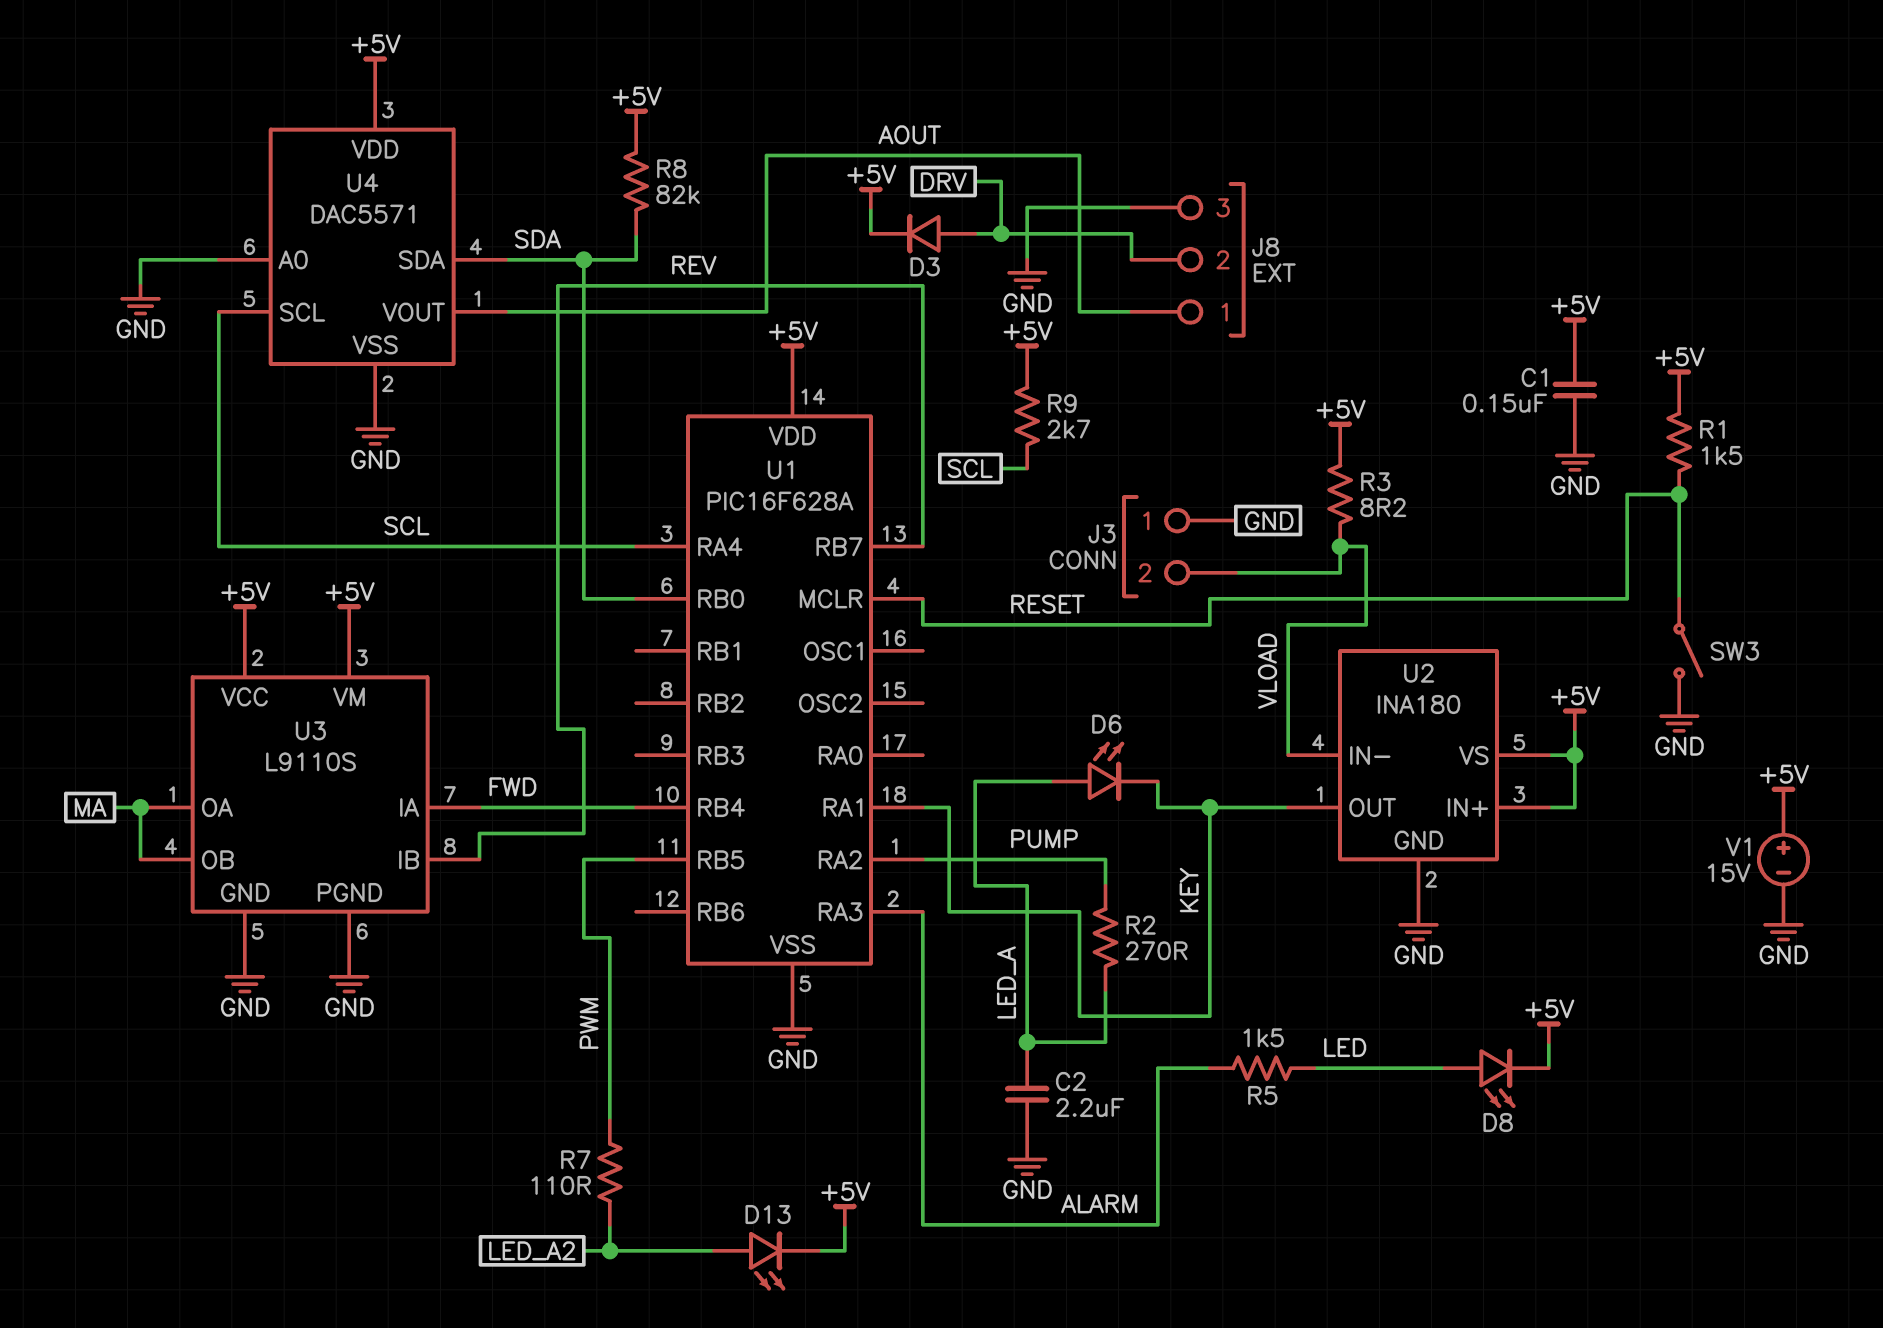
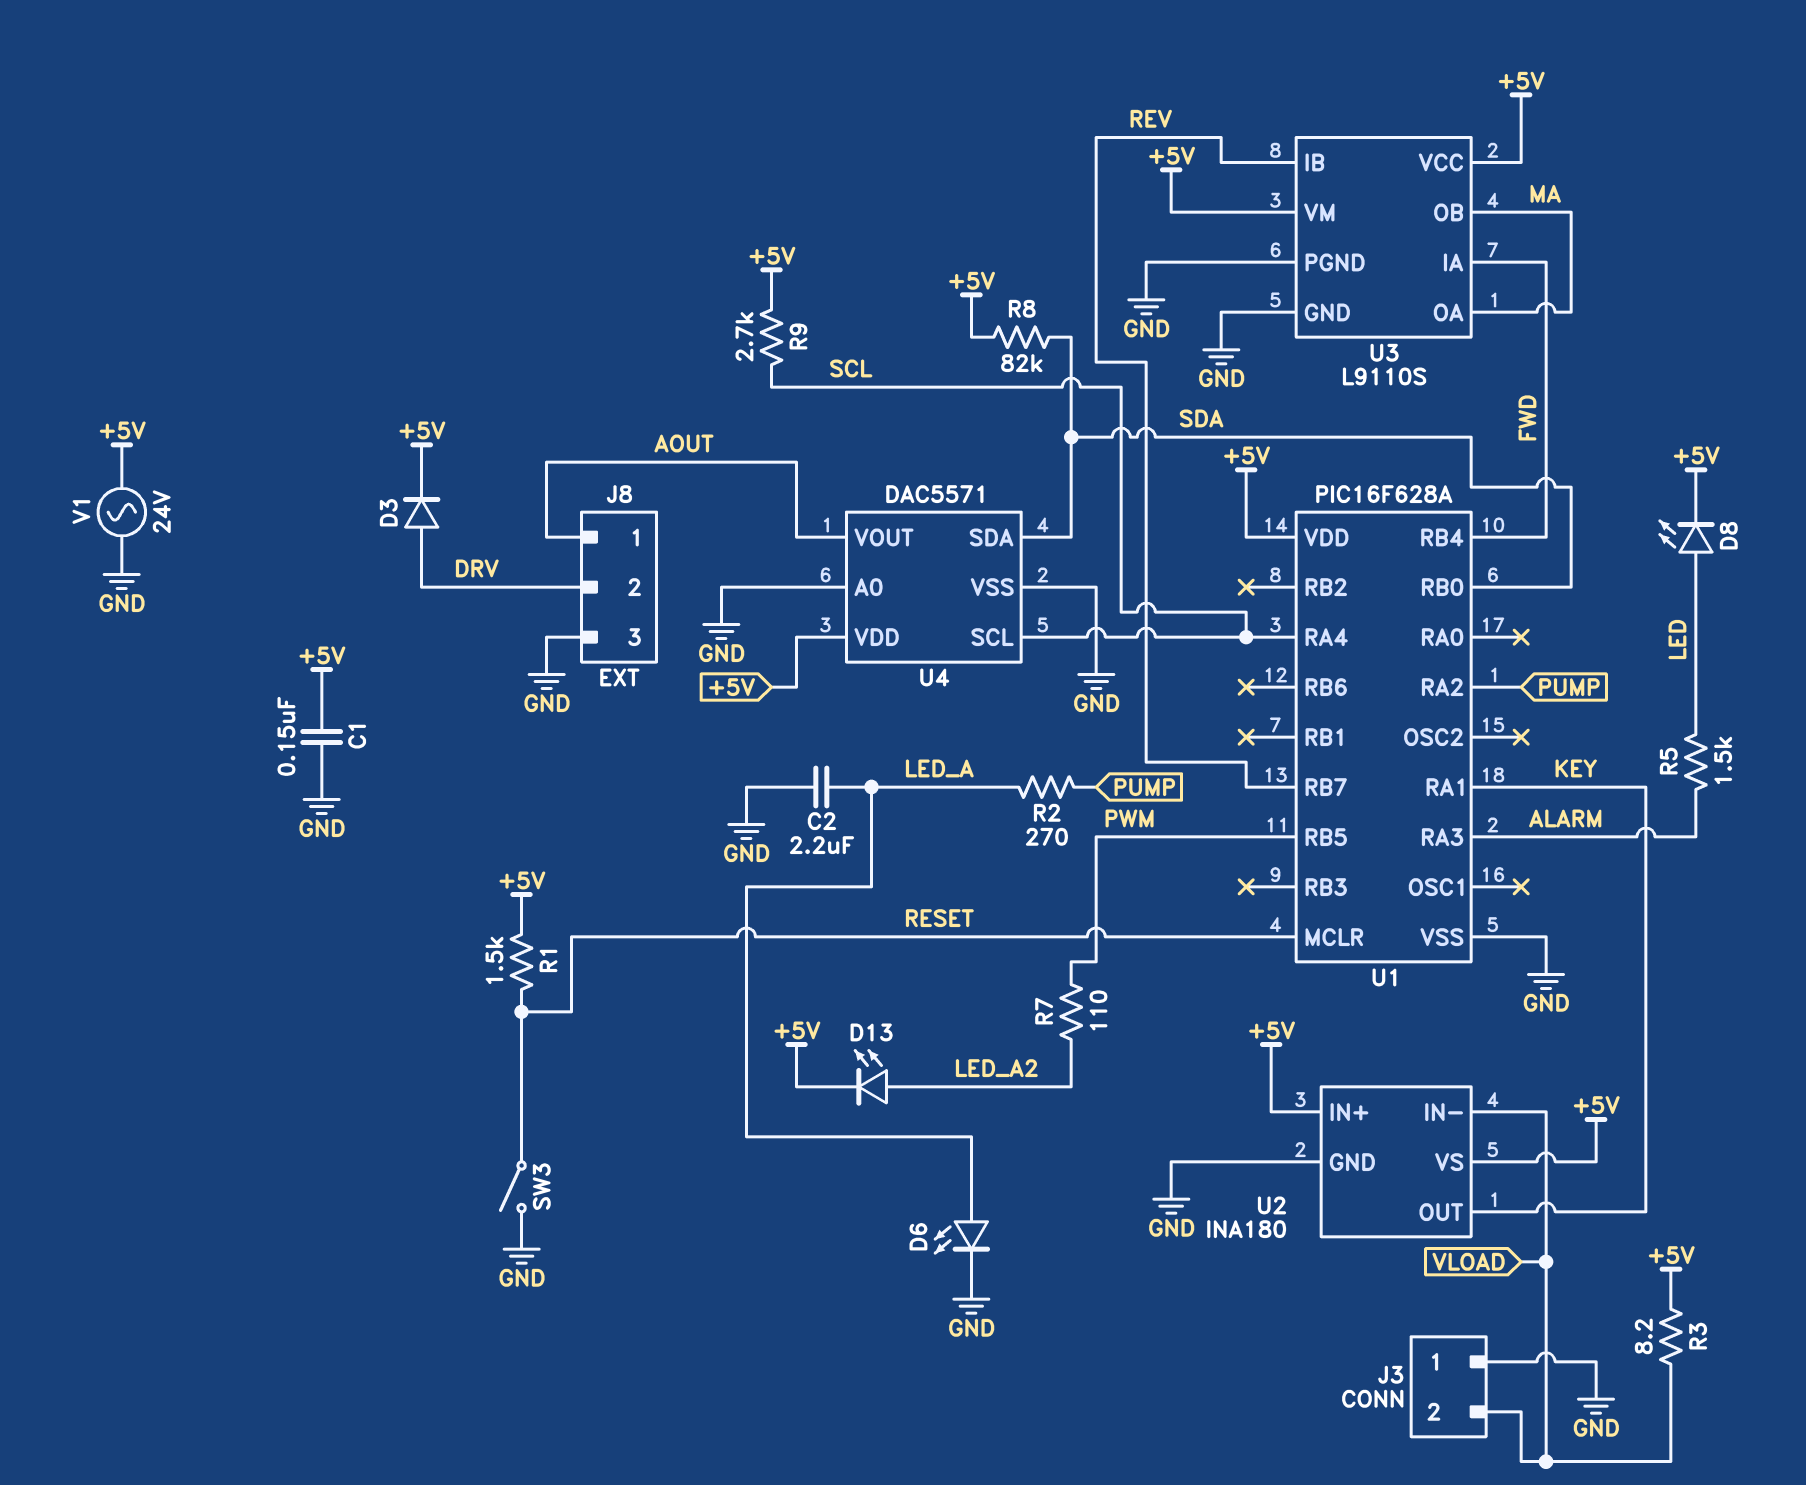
D6: LED (A LED_A, K KEY) -> LED (A LED_A, K GND)
V1: 15V (plus +5V, minus GND) -> AC 24V (+5V, GND)

